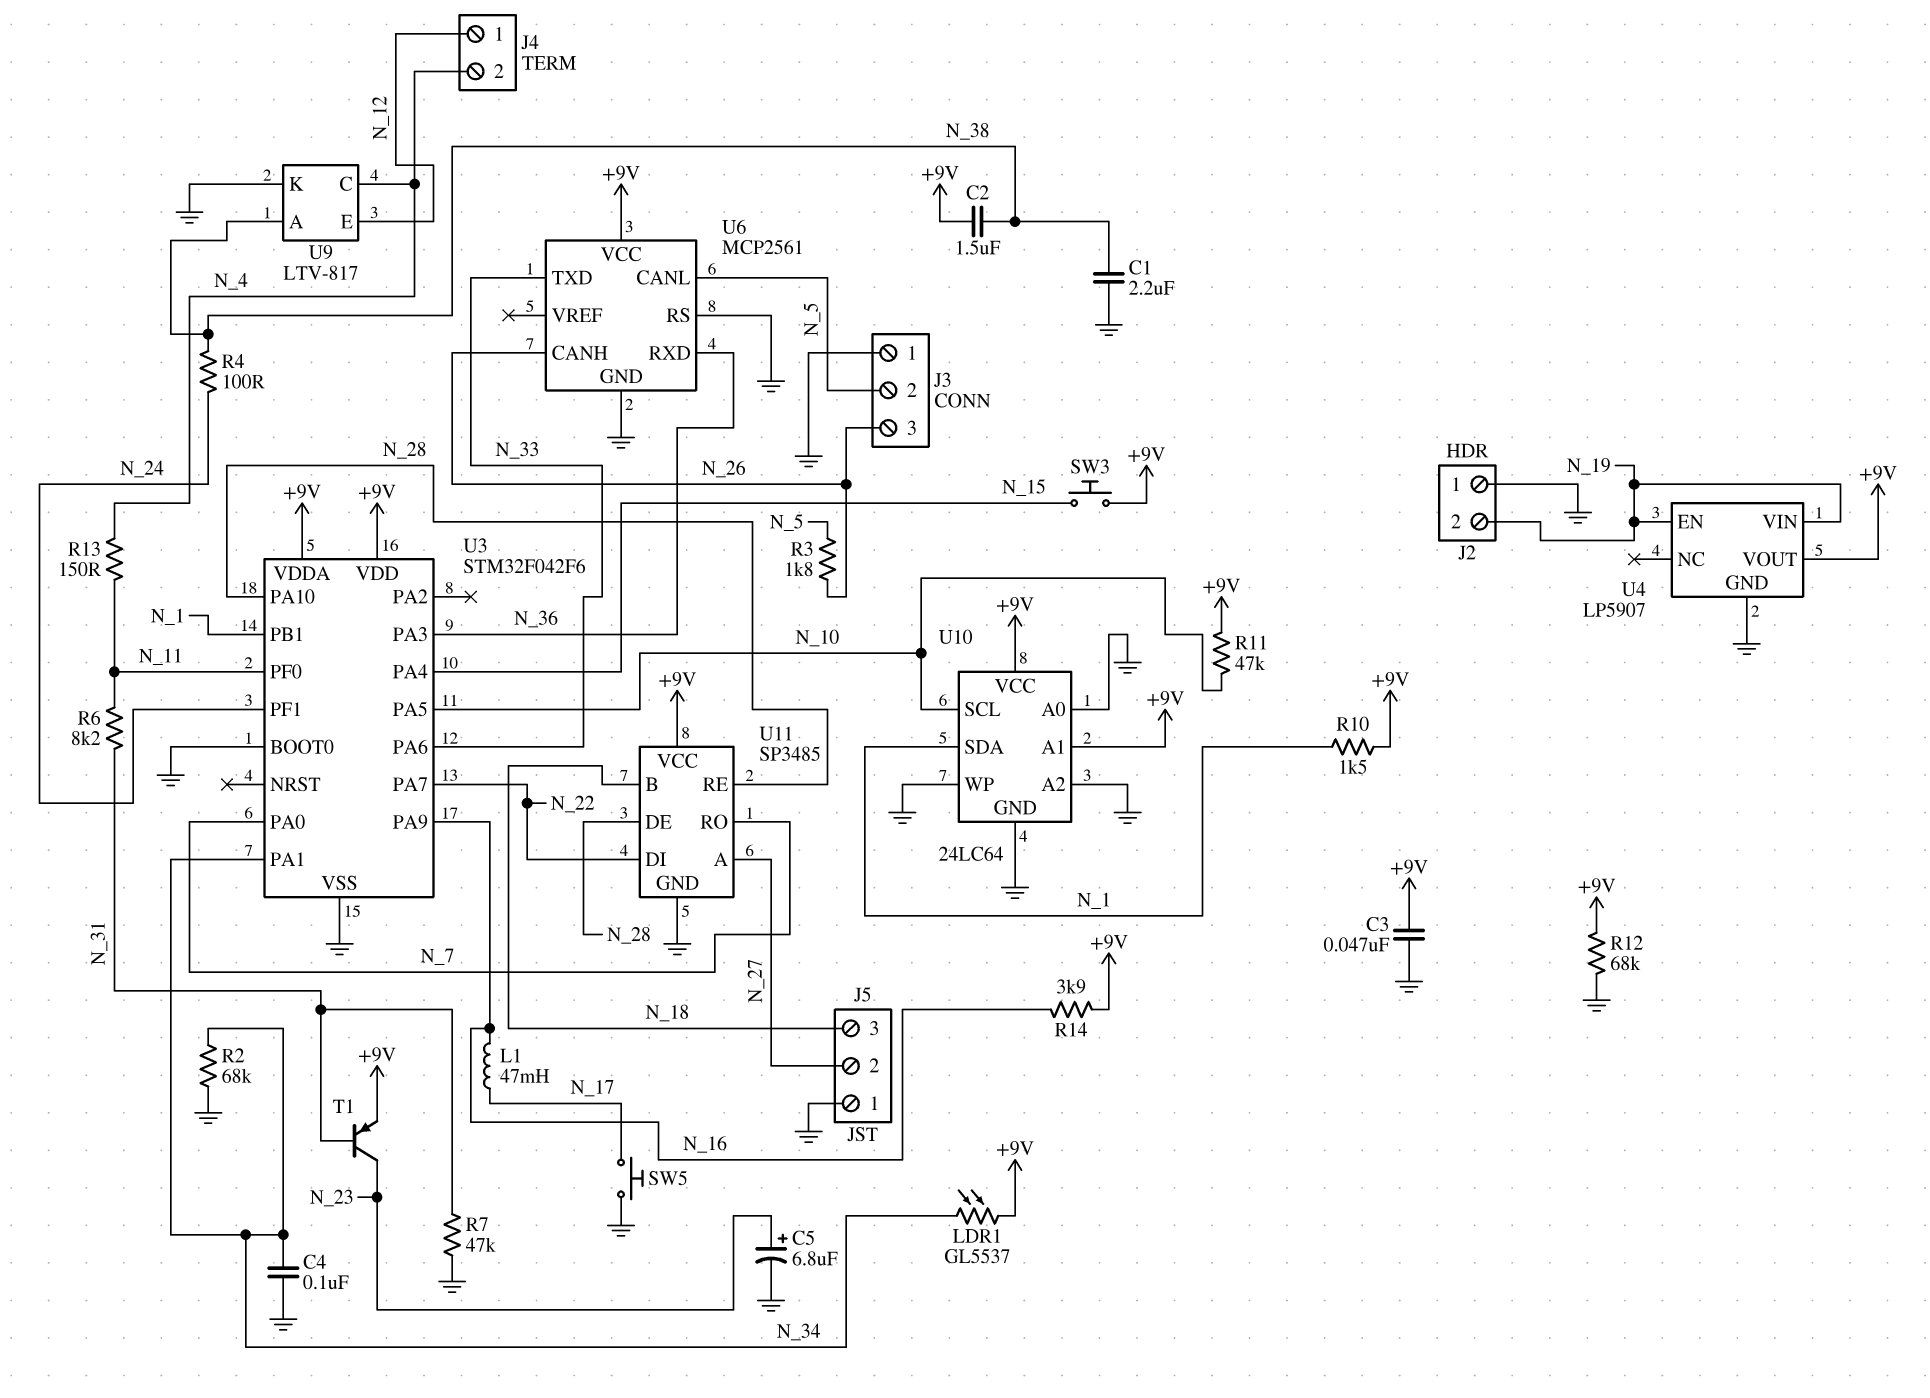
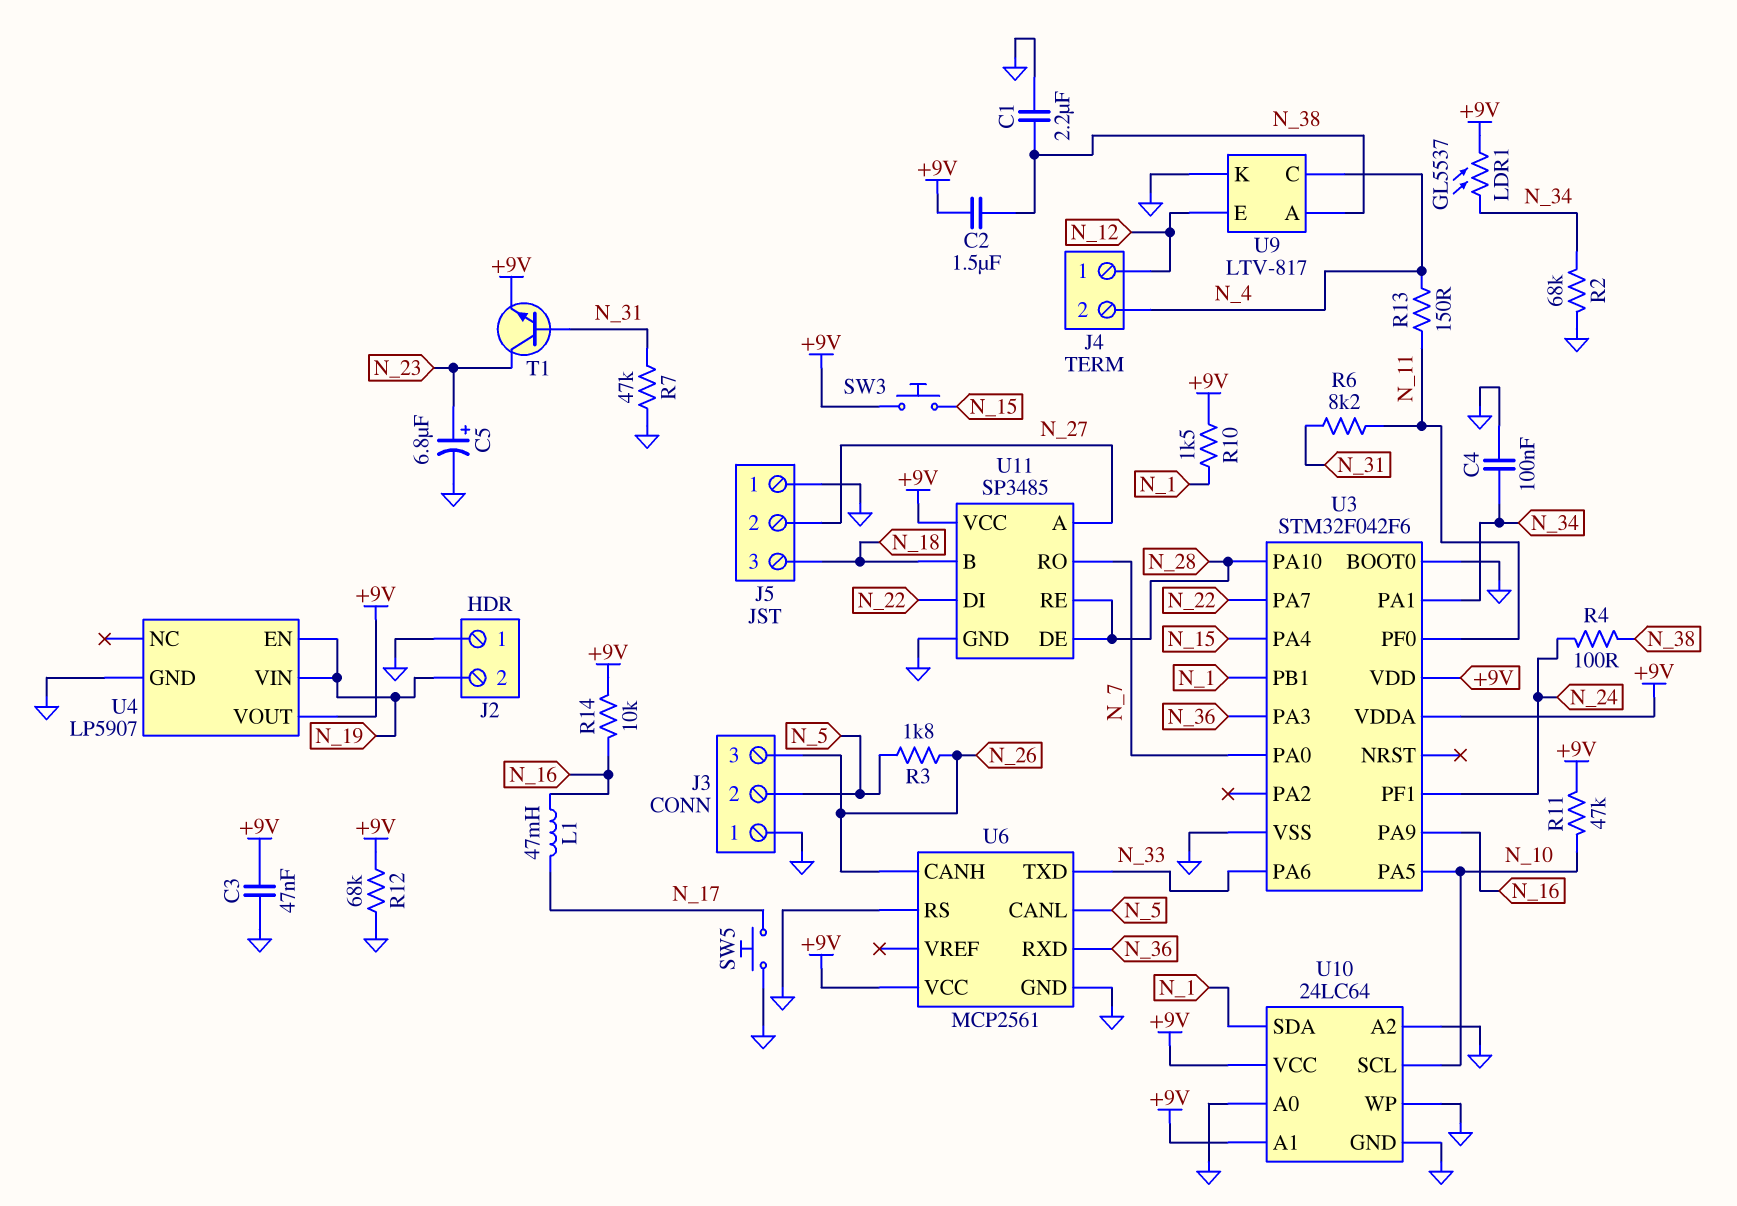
R14: 3.9k (+9V, N_16) -> 10k (+9V, N_16)
T1: PNP (B N_31, C N_23, E +9V) -> NPN (B N_31, C N_23, E +9V)

